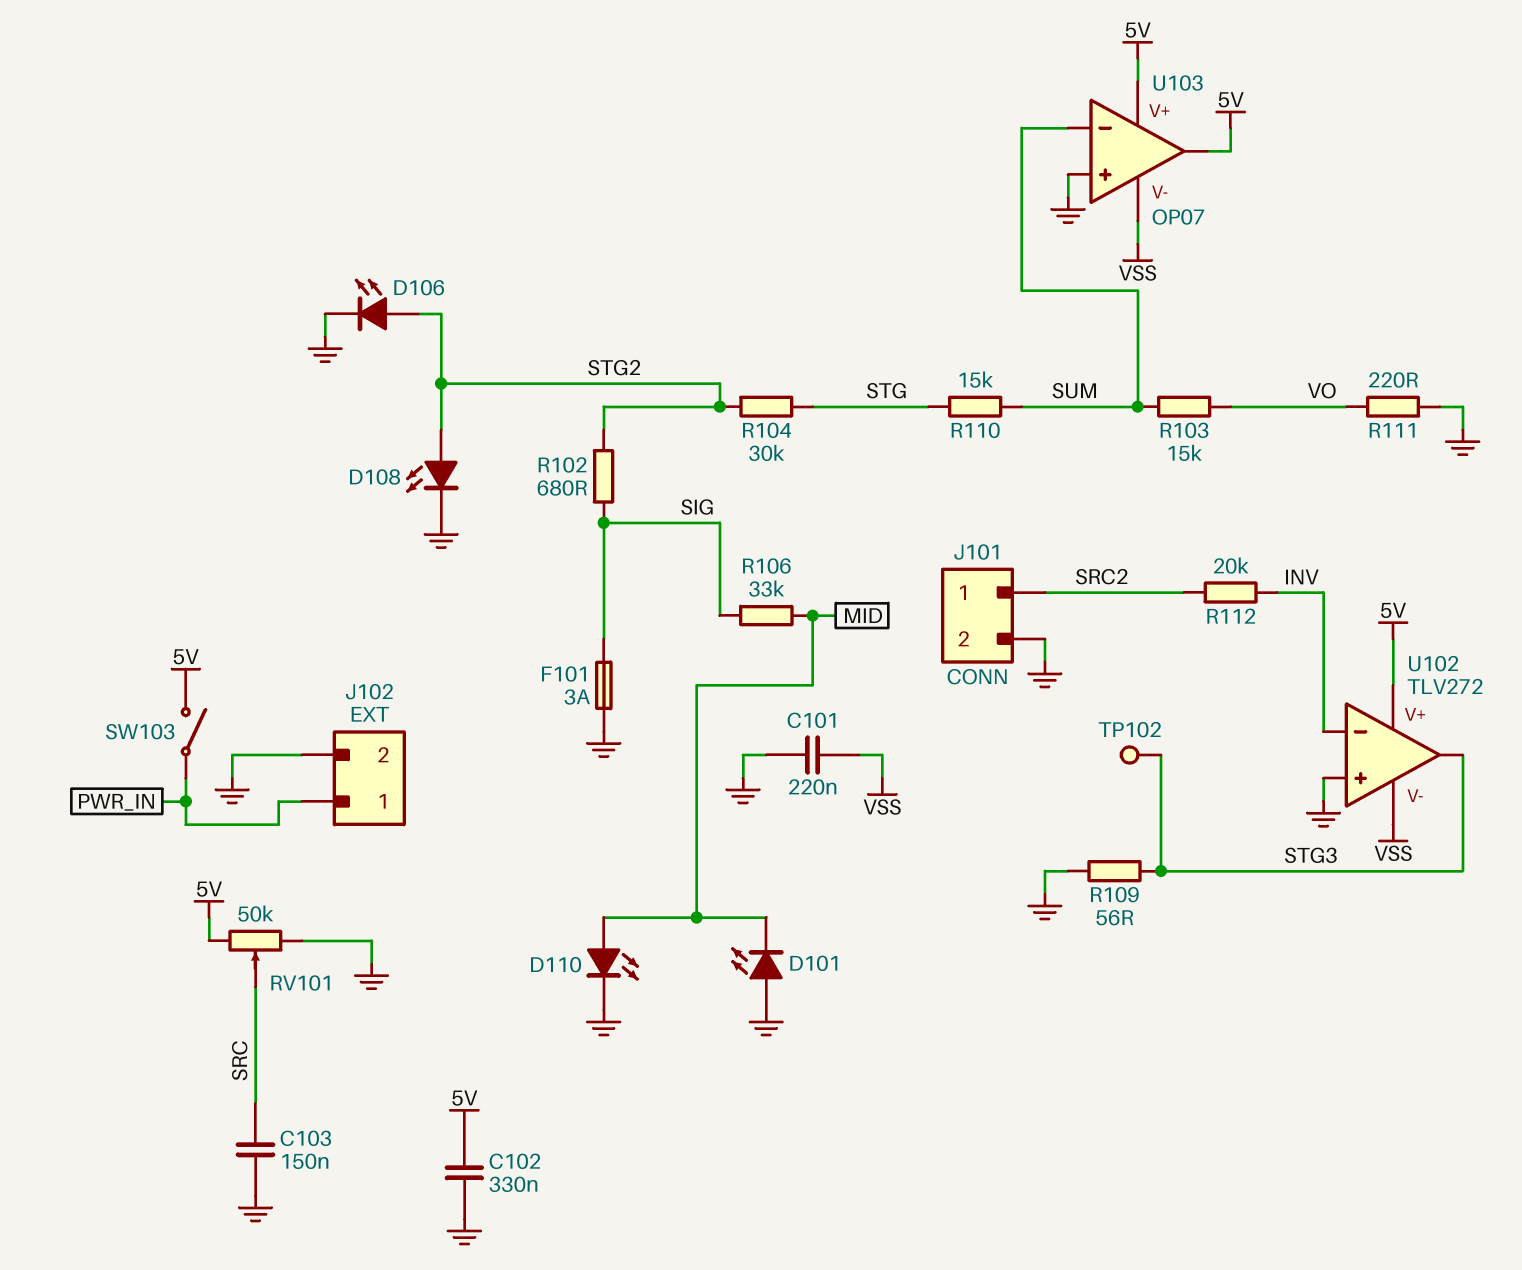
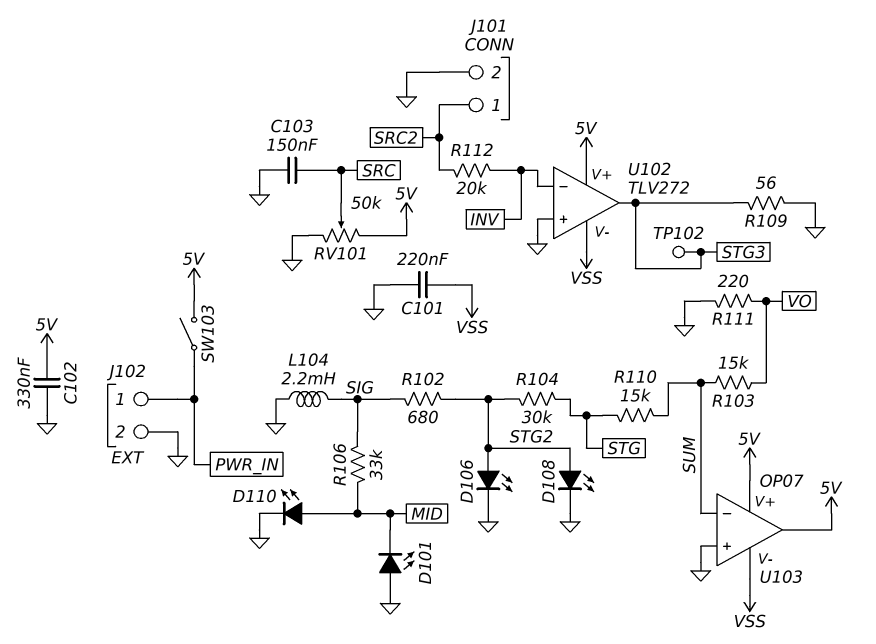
F101: 3A (GND, SIG) -> none
L104: none -> 2.2mH (GND, SIG)

